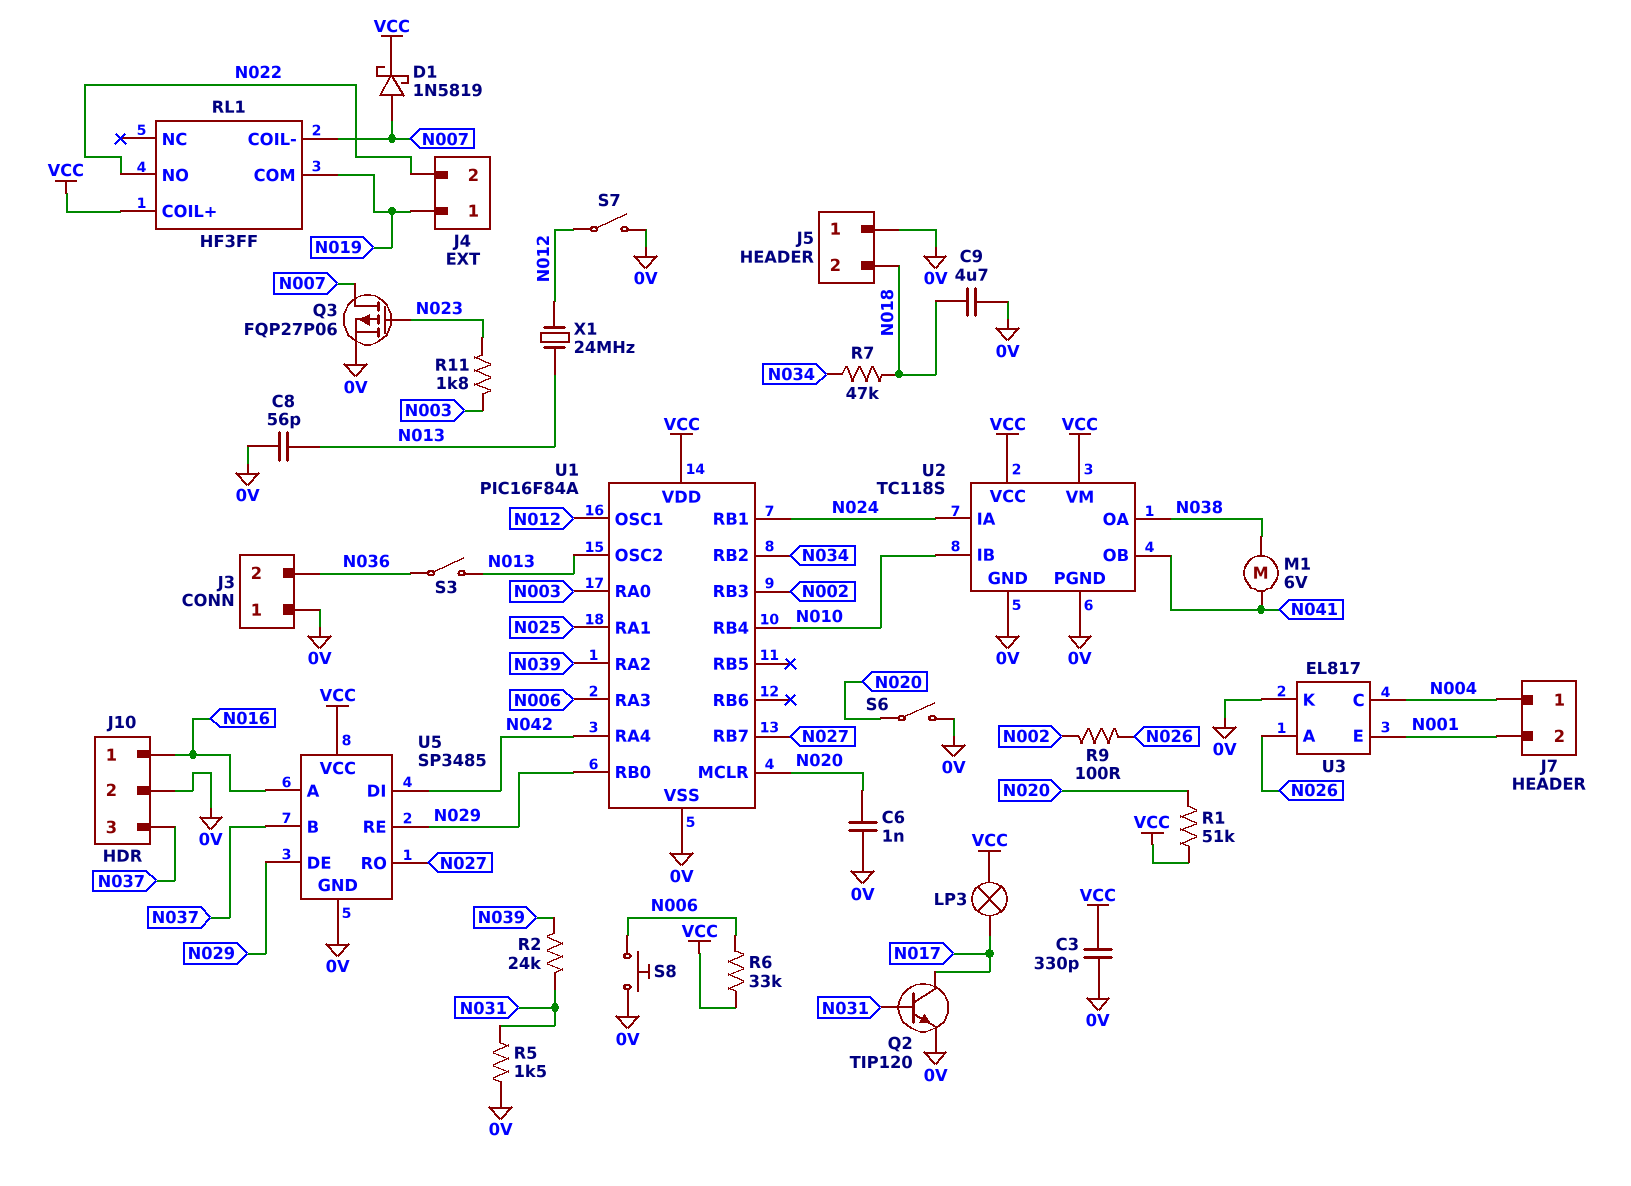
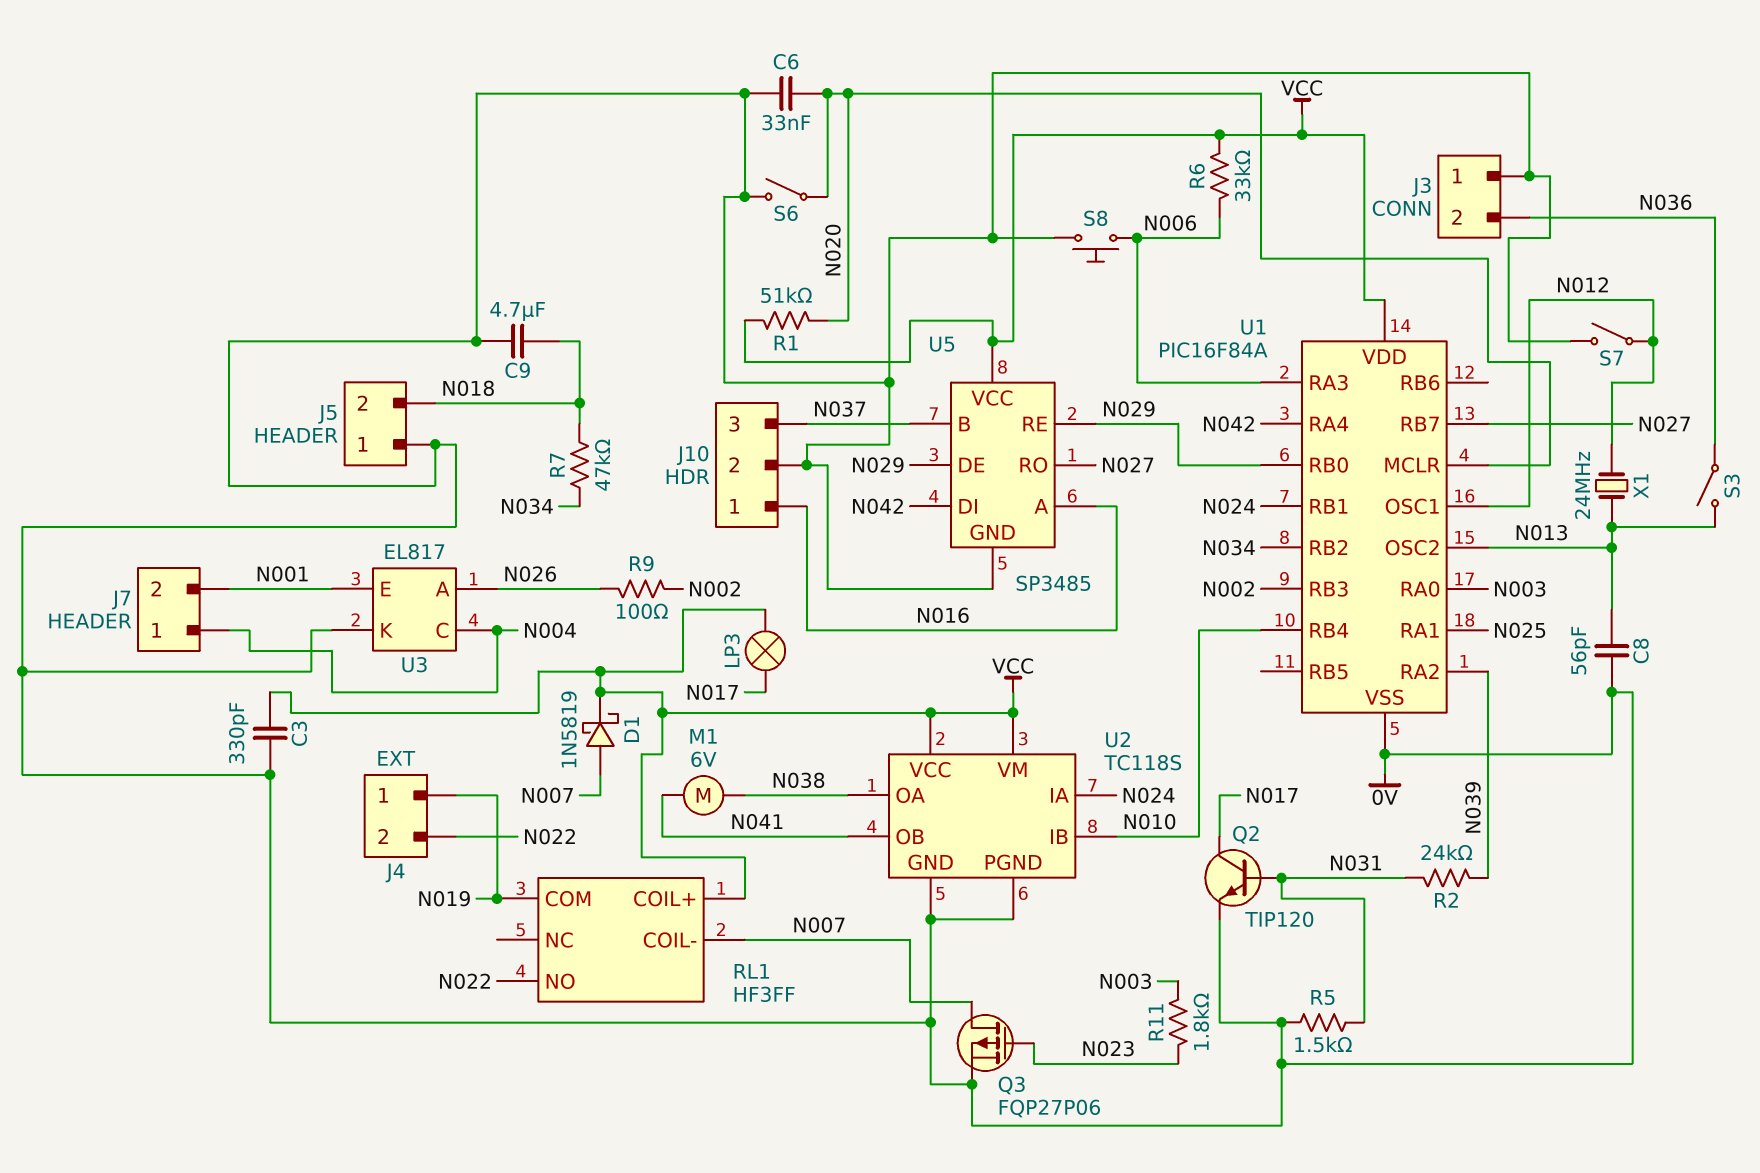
C6: 1nF (0V, N020) -> 33nF (0V, N020)

